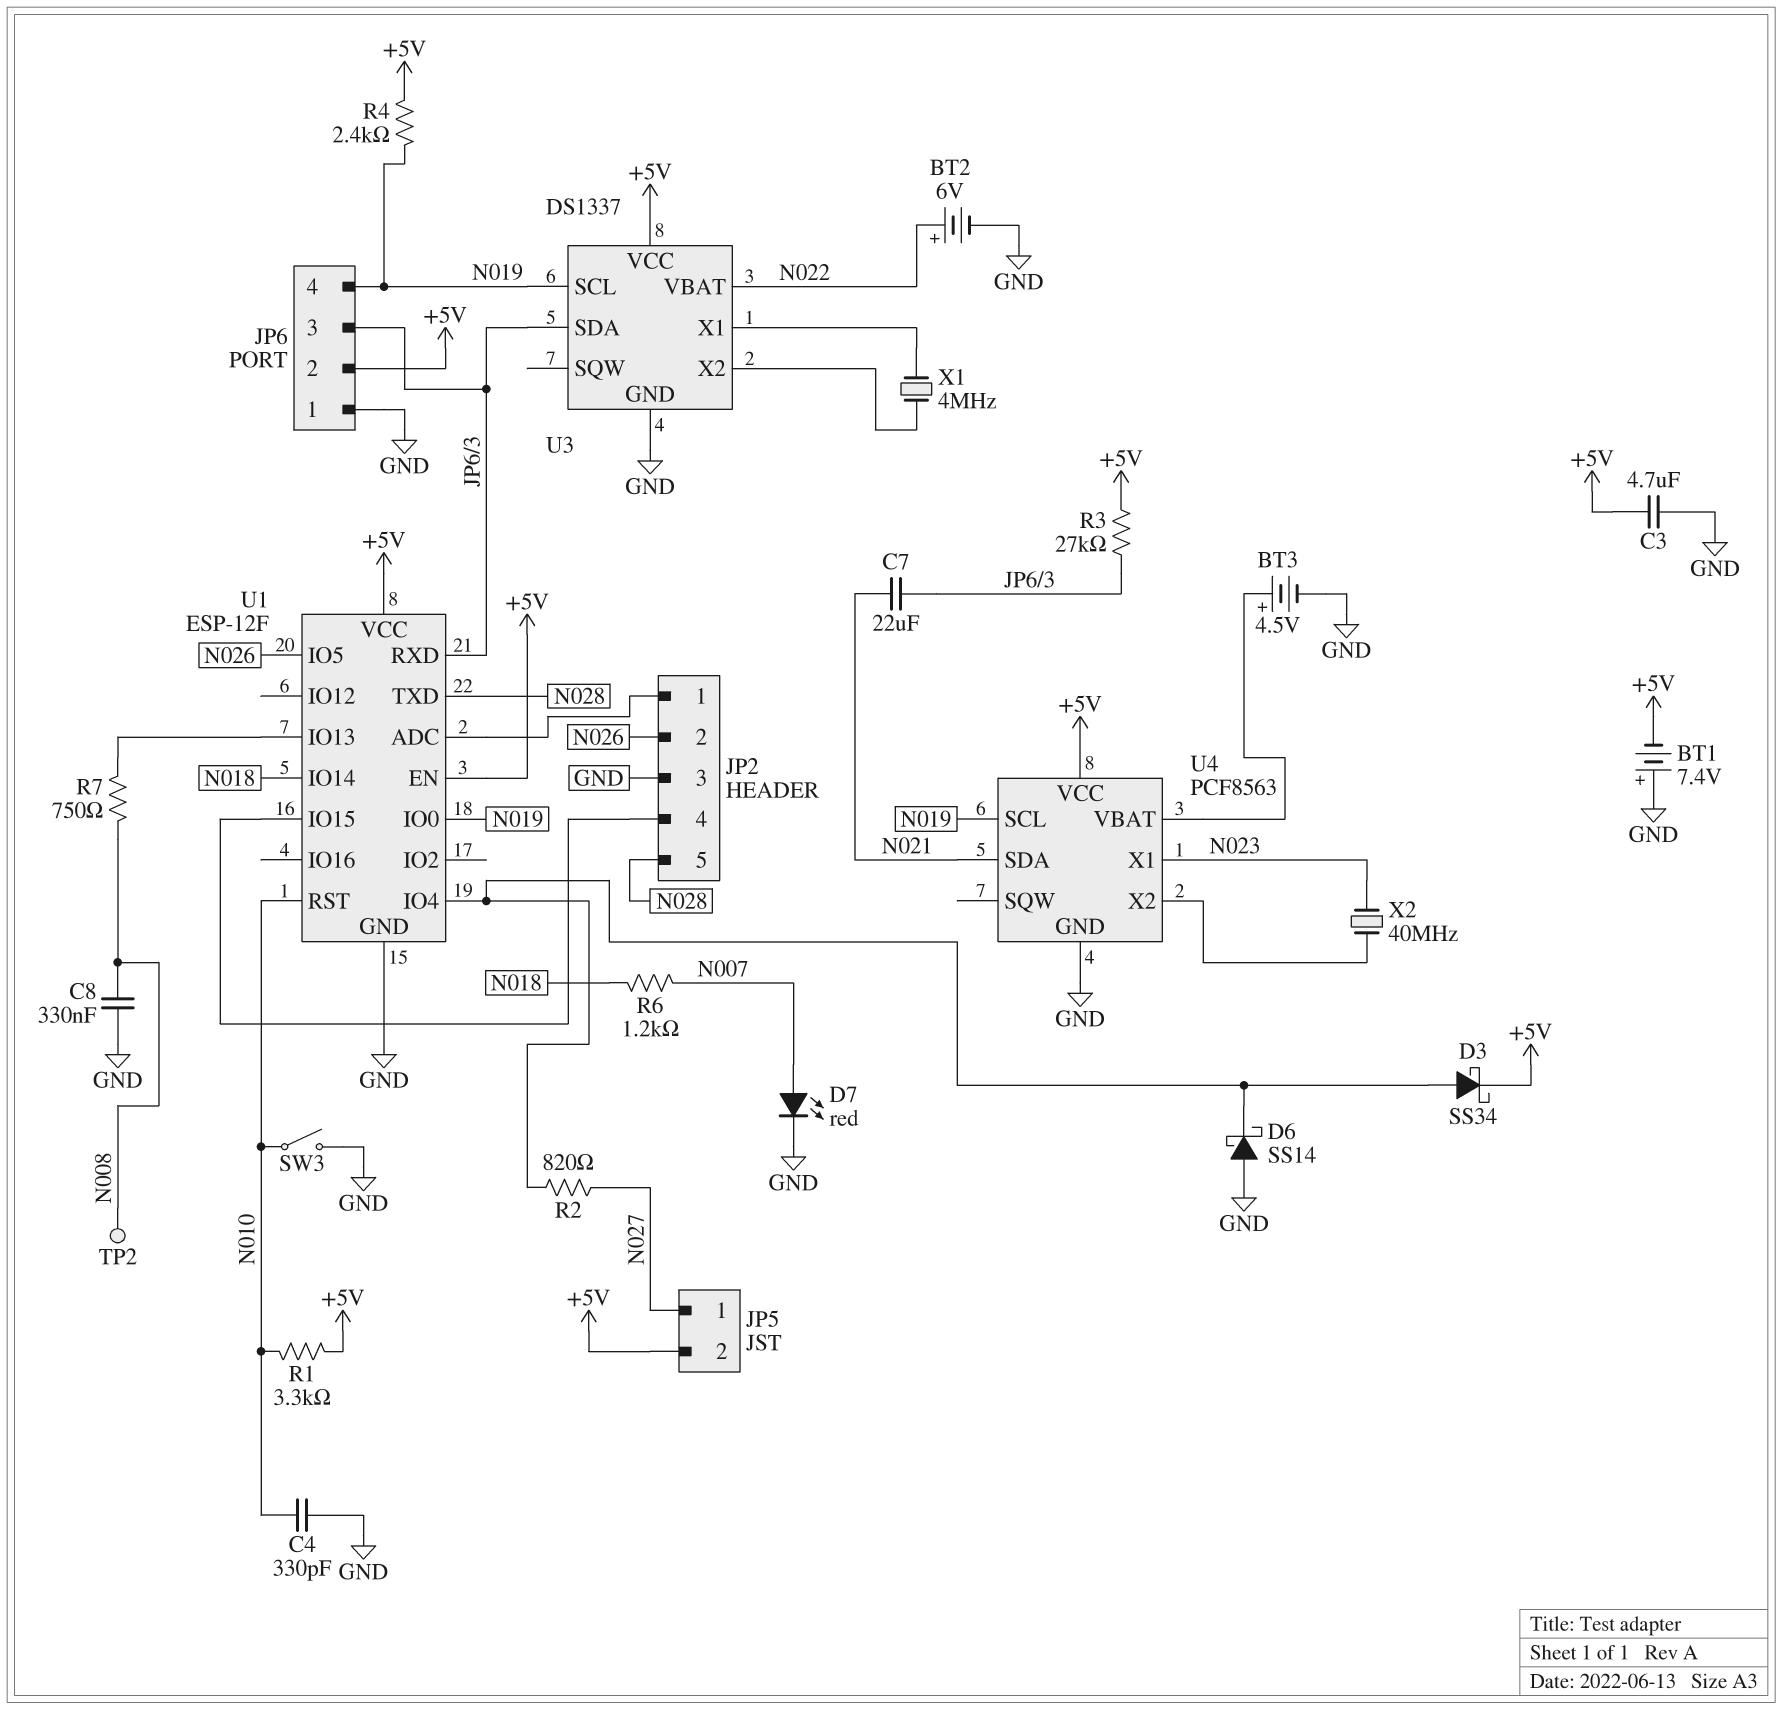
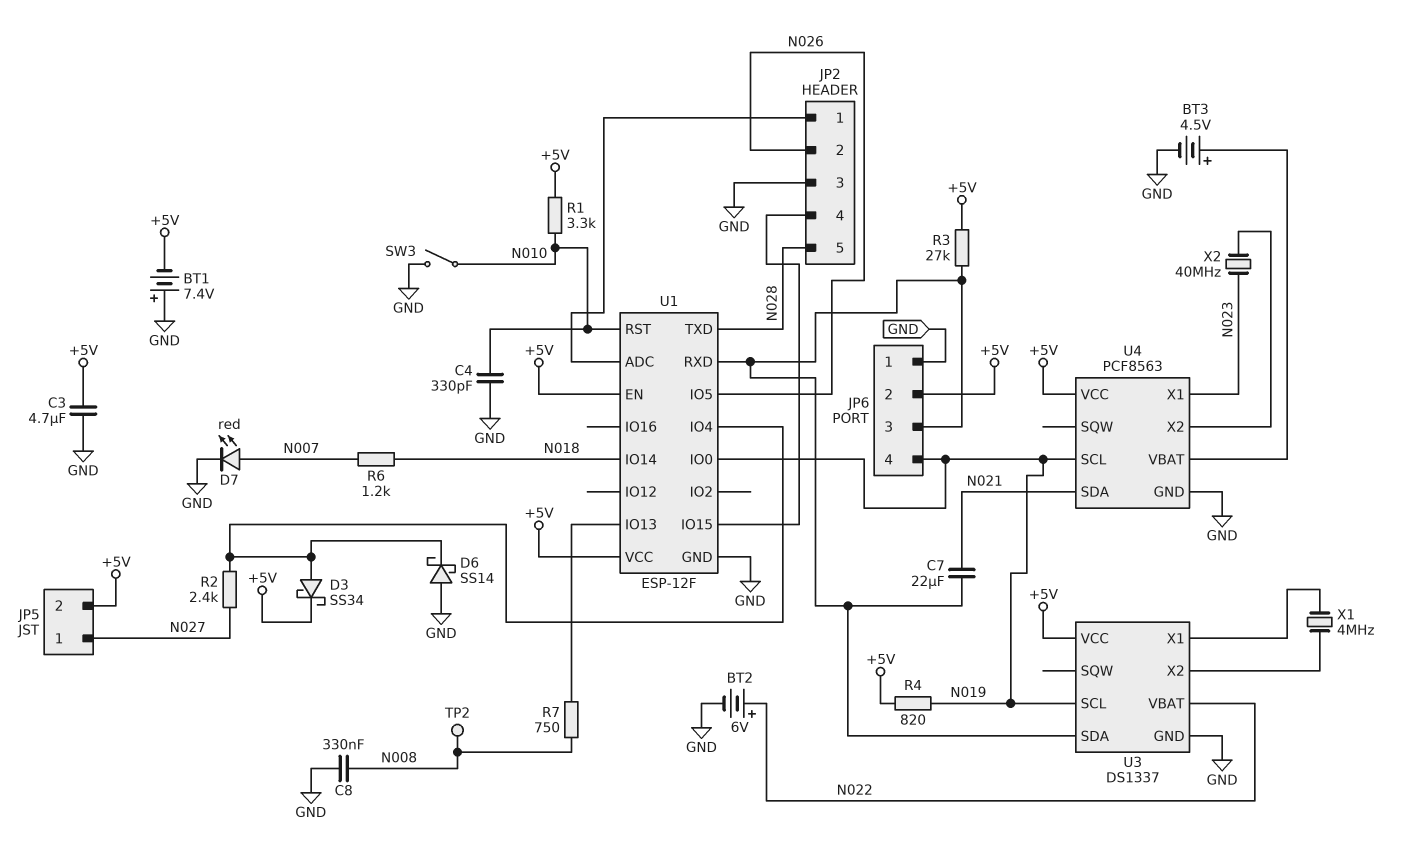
R2: 820 (N027, U1/IO4) -> 2.4k (N027, U1/IO4)
R4: 2.4k (+5V, N019) -> 820 (+5V, N019)

